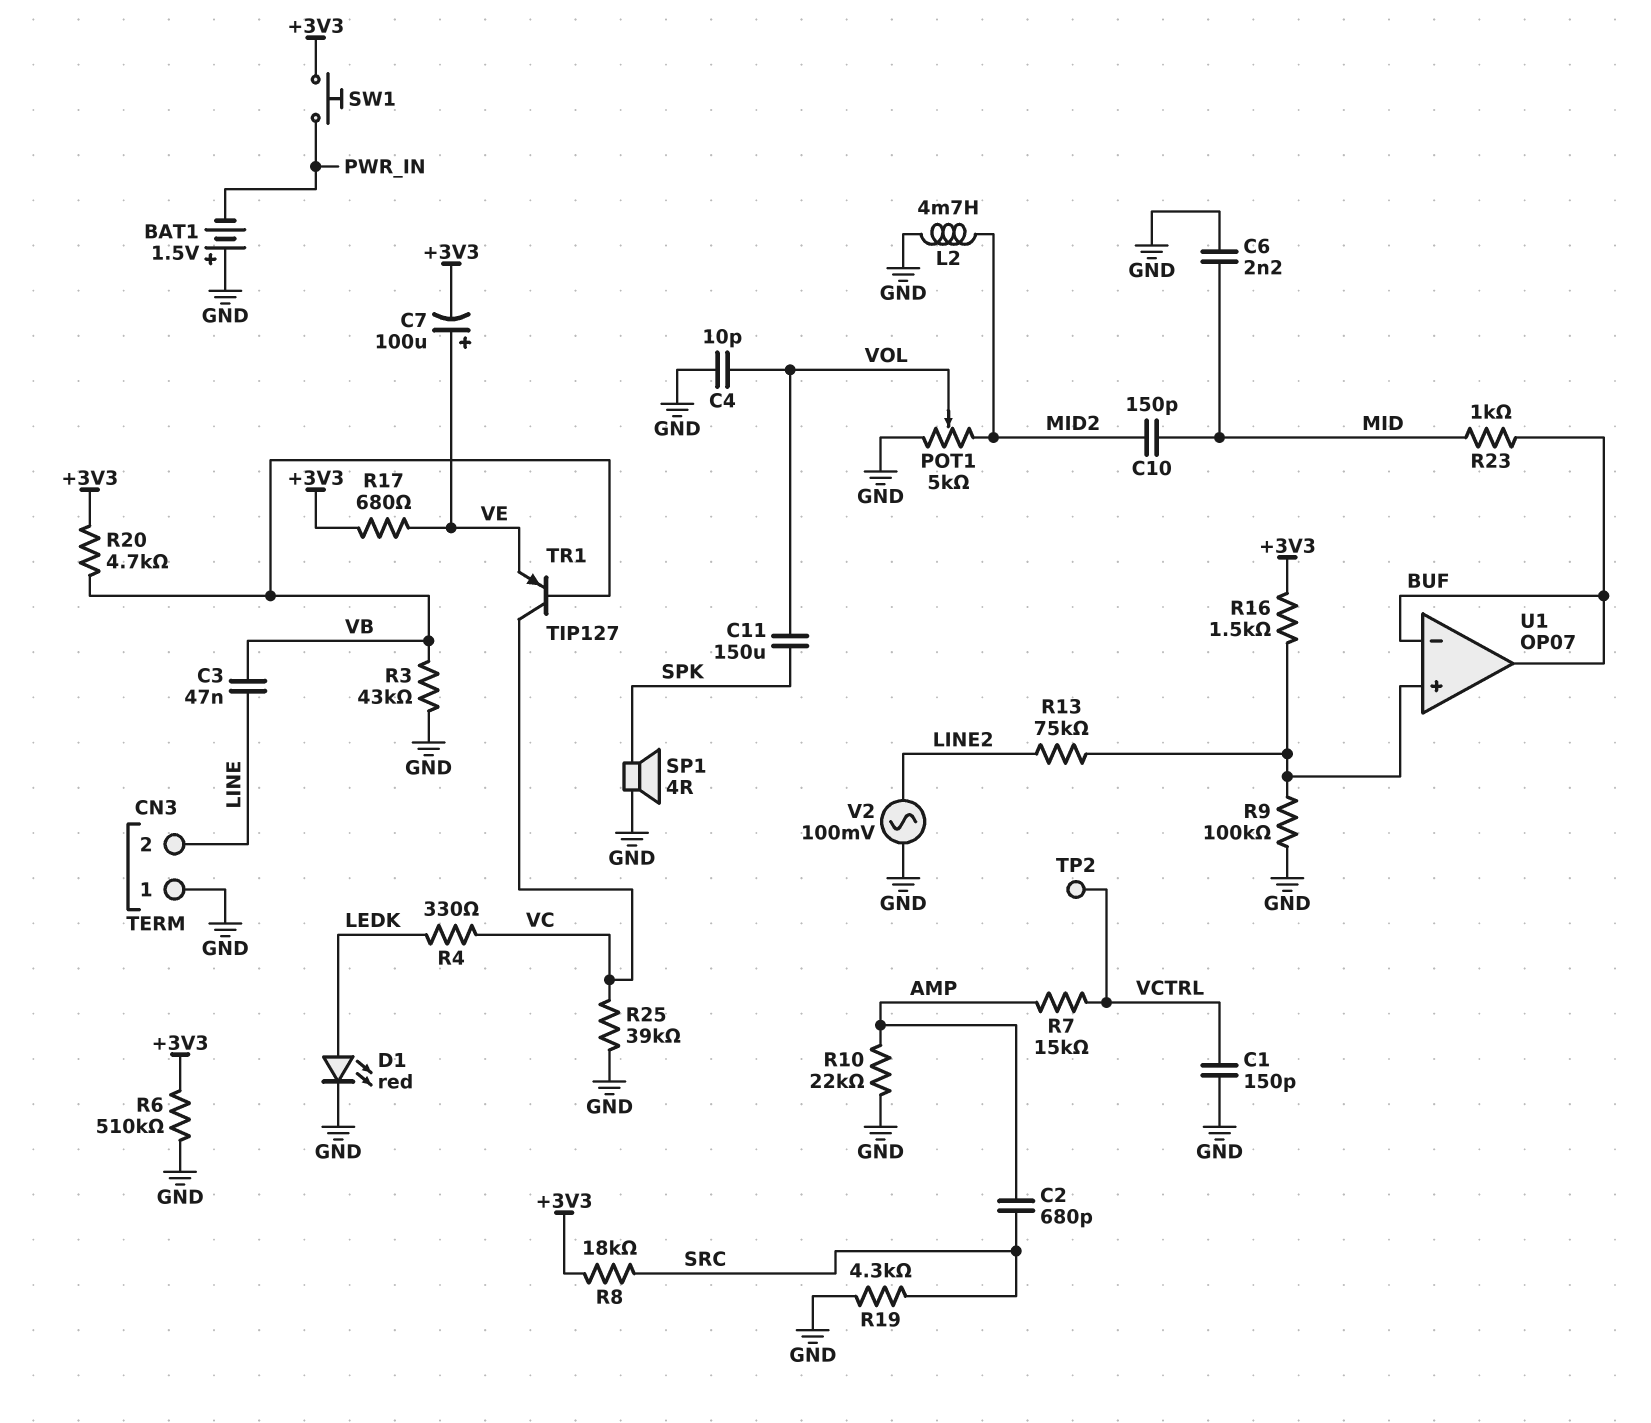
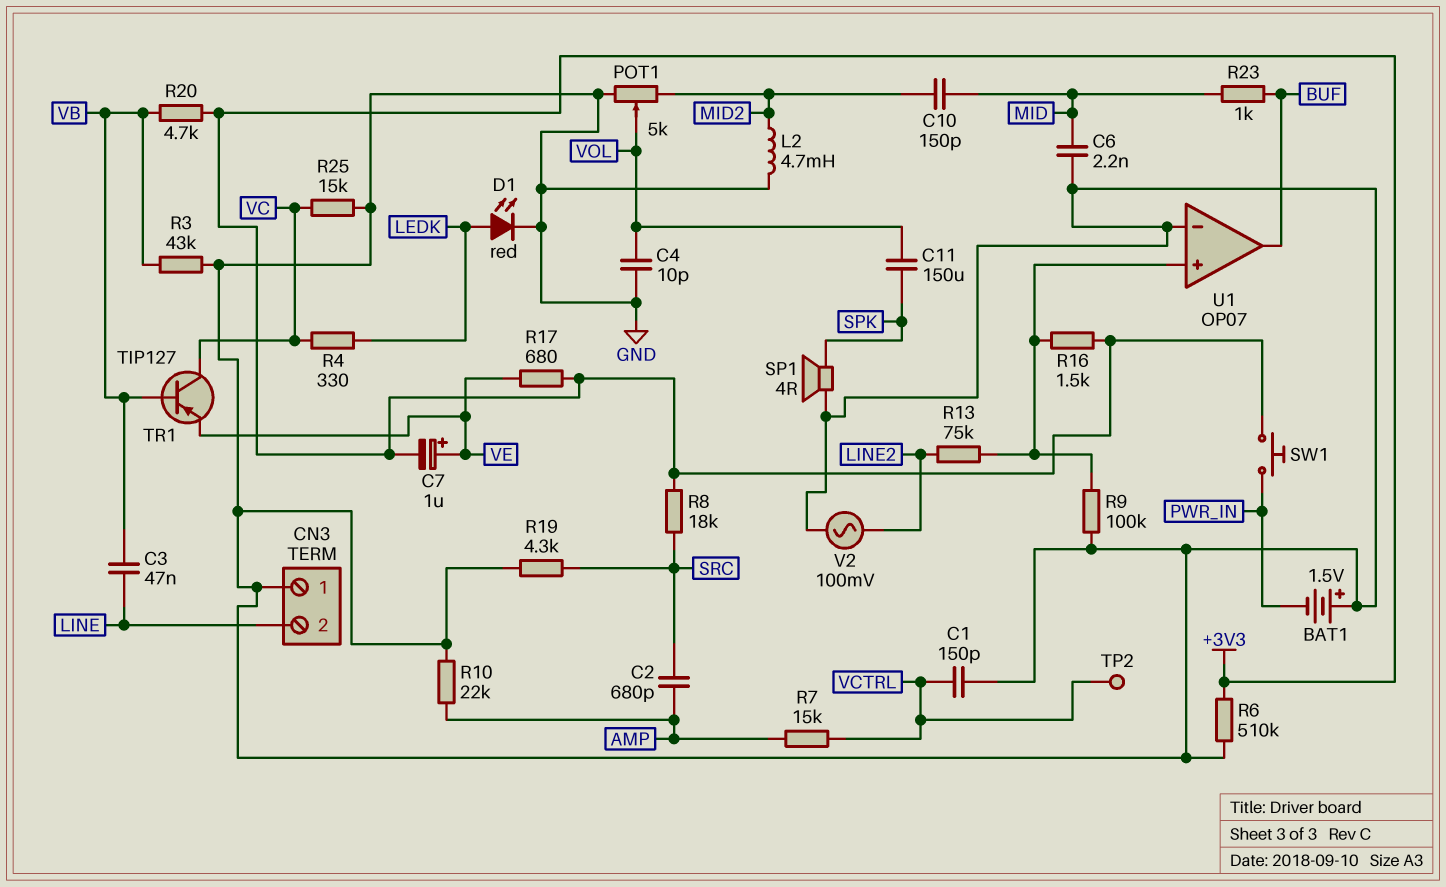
C7: 100uF (plus VE, minus +3V3) -> 1uF (plus VE, minus +3V3)
R25: 39k (GND, VC) -> 15k (GND, VC)
U1 pin in-: BUF -> GND

